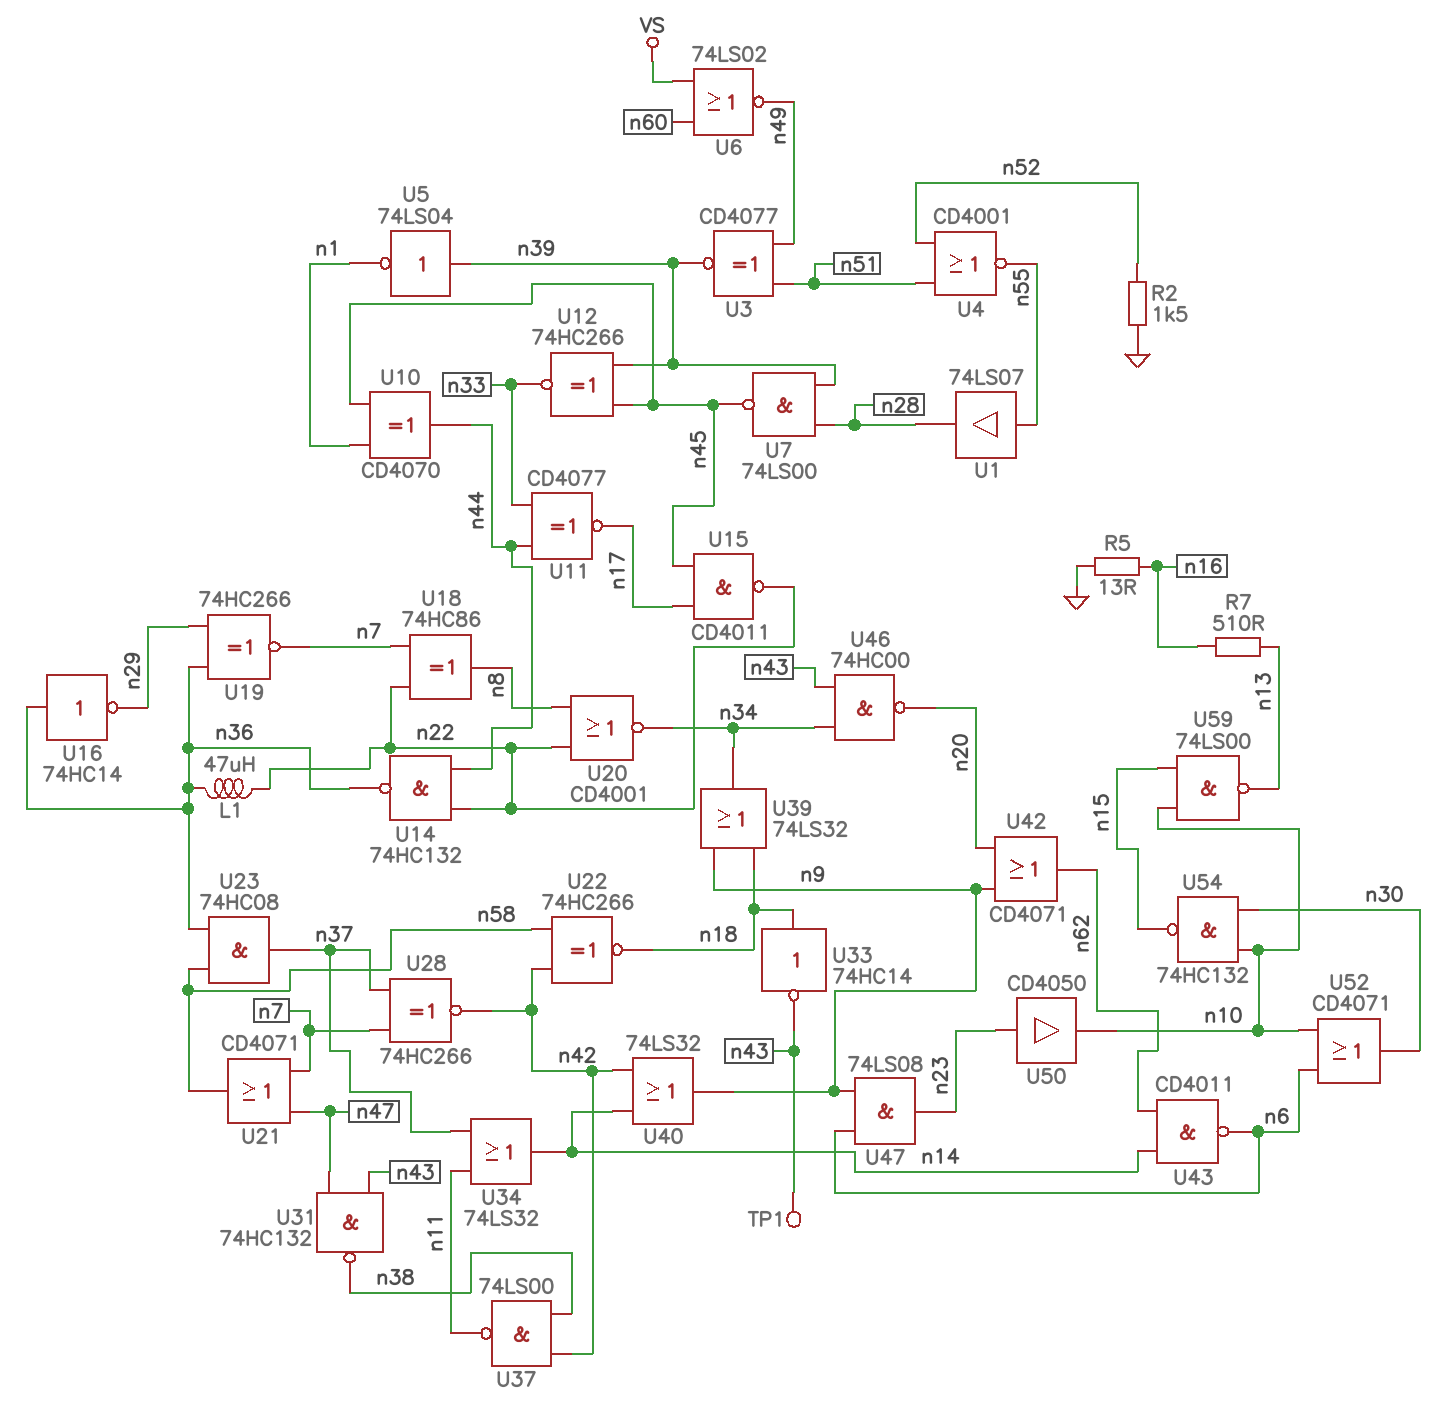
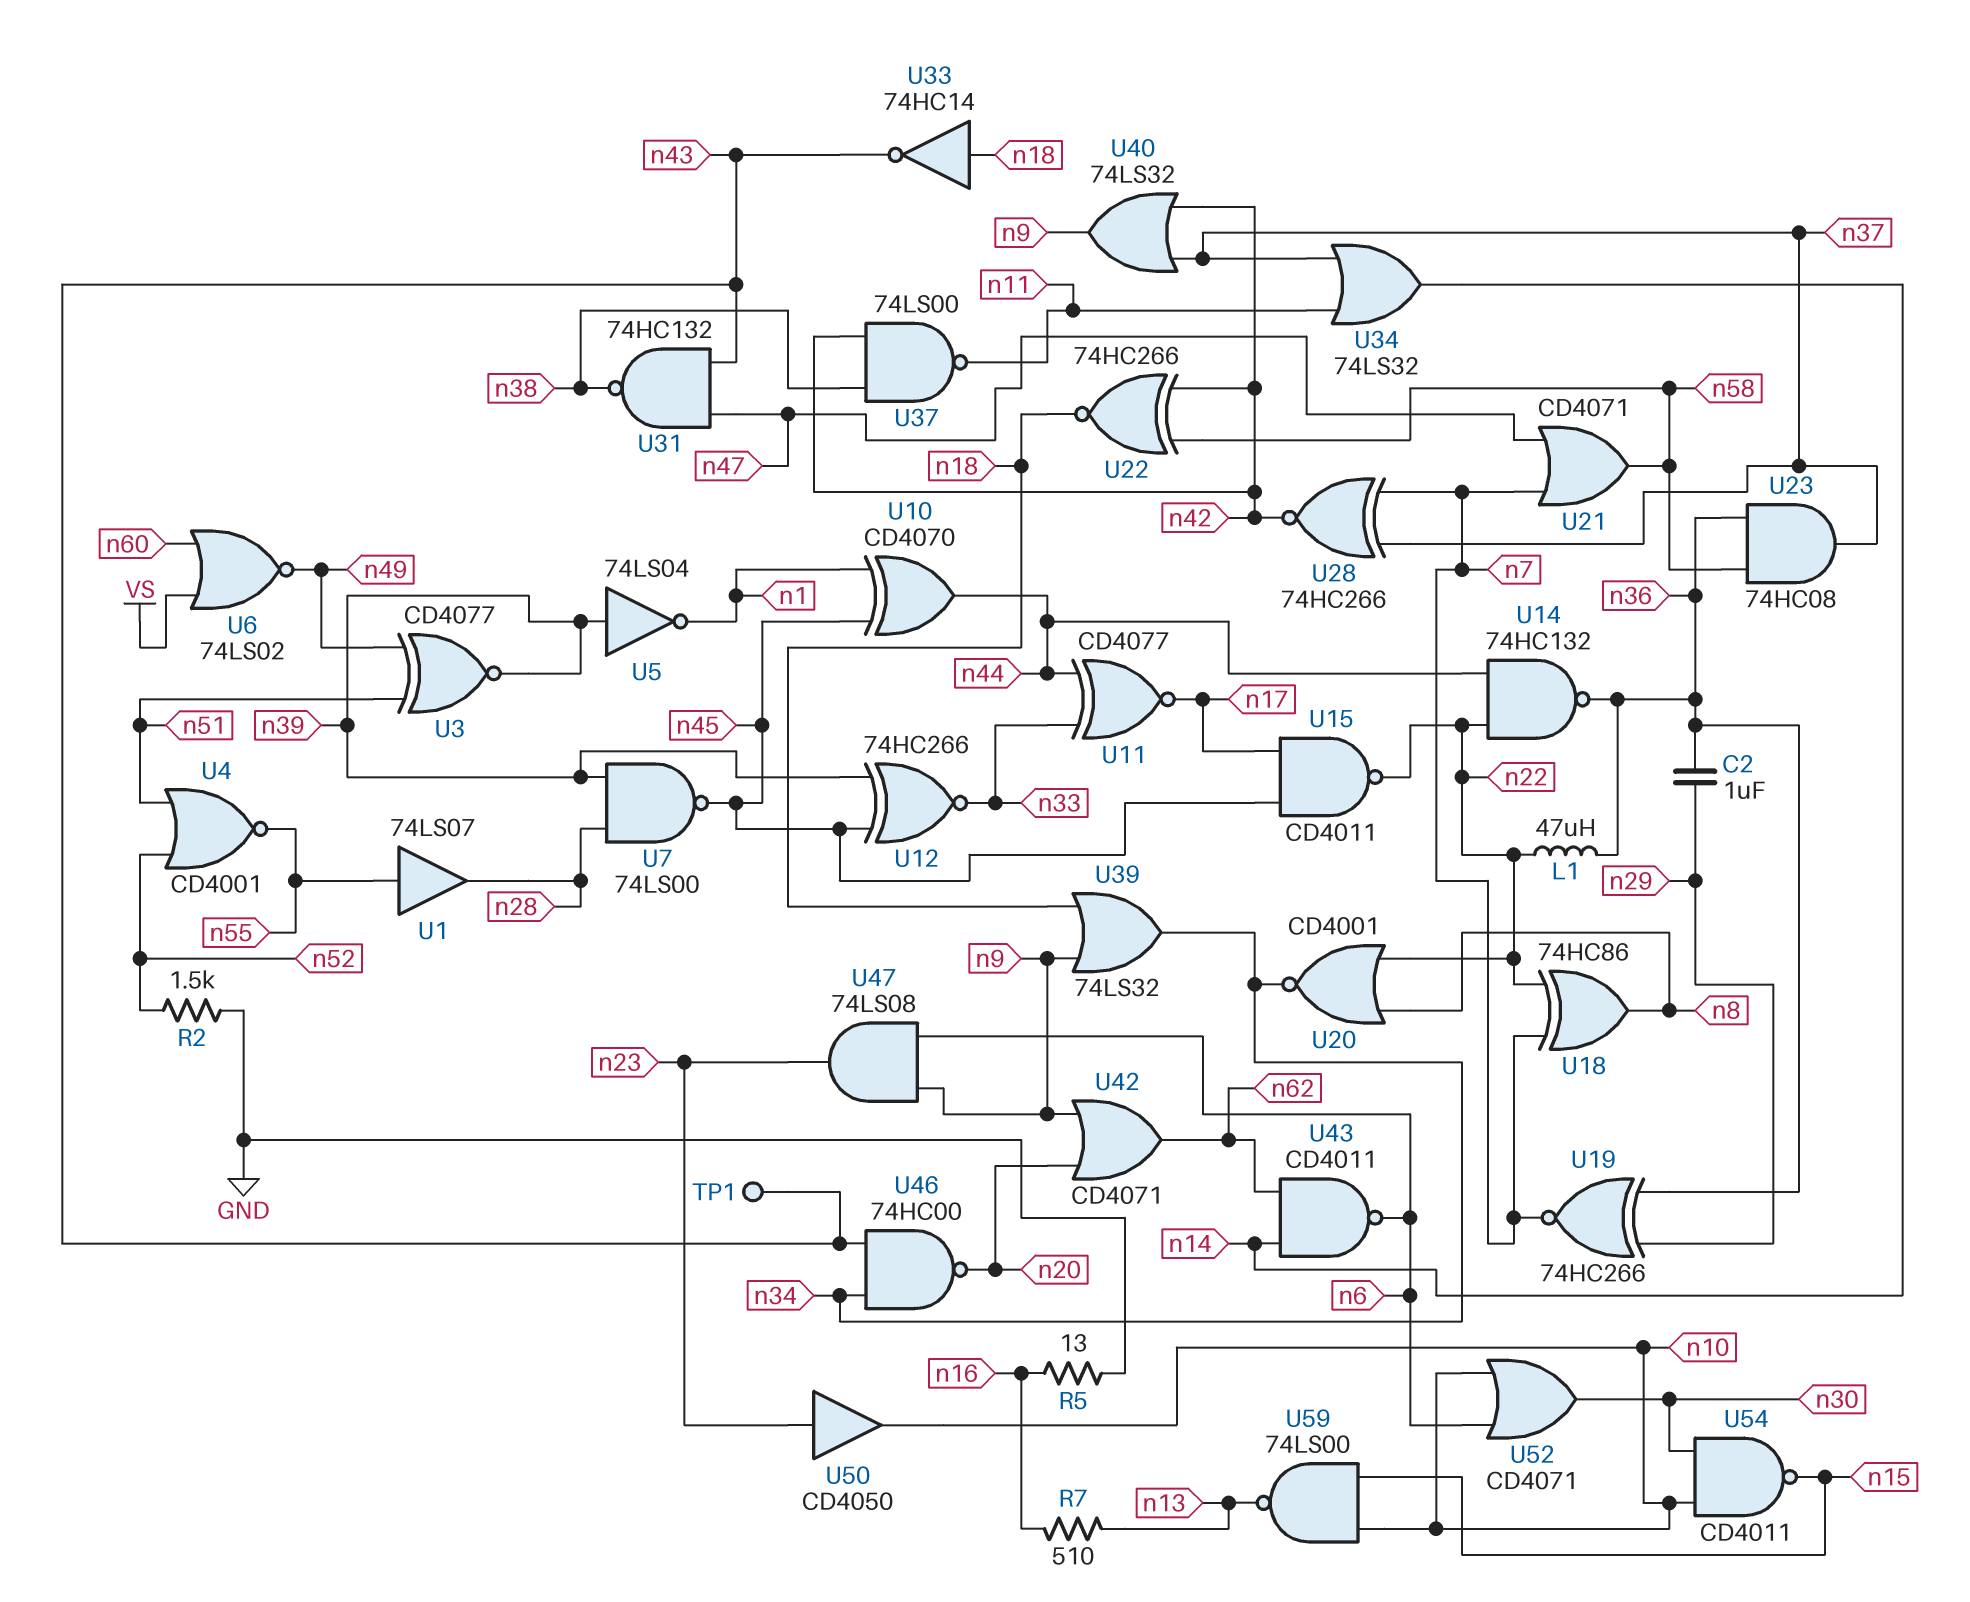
C2: none -> 1uF (n29, n36)
U16: NOT 74HC14 (in n36, out n29) -> none
U40: OR 74LS32 (in n14, in n42, out n9) -> OR 74LS32 (in n37, in n42, out n9)
U54: NAND 74HC132 (in n10, in n30, out n15) -> NAND CD4011 (in n10, in n30, out n15)

